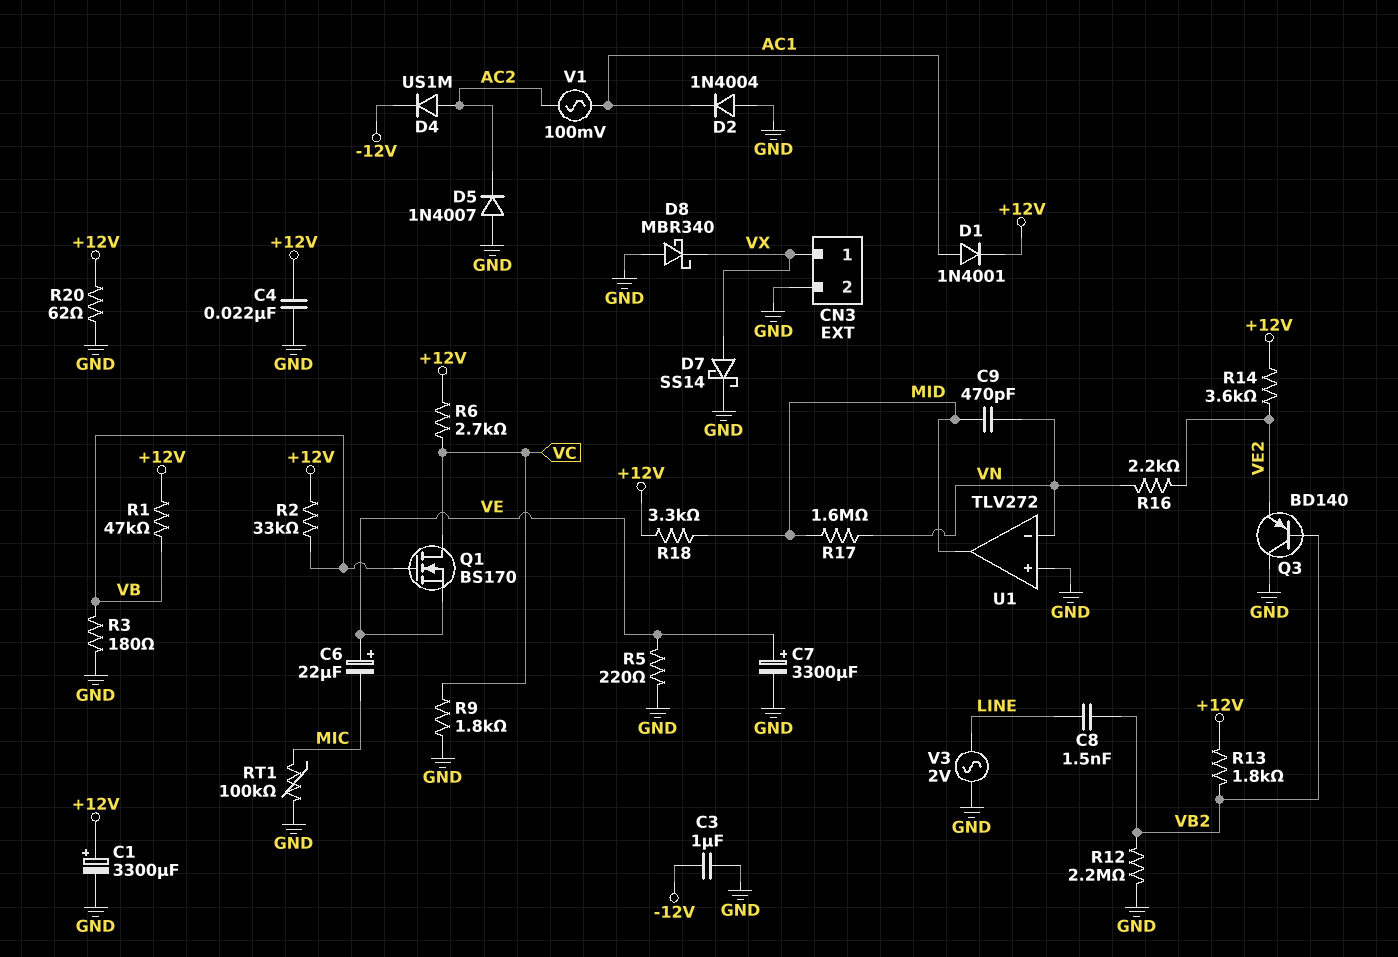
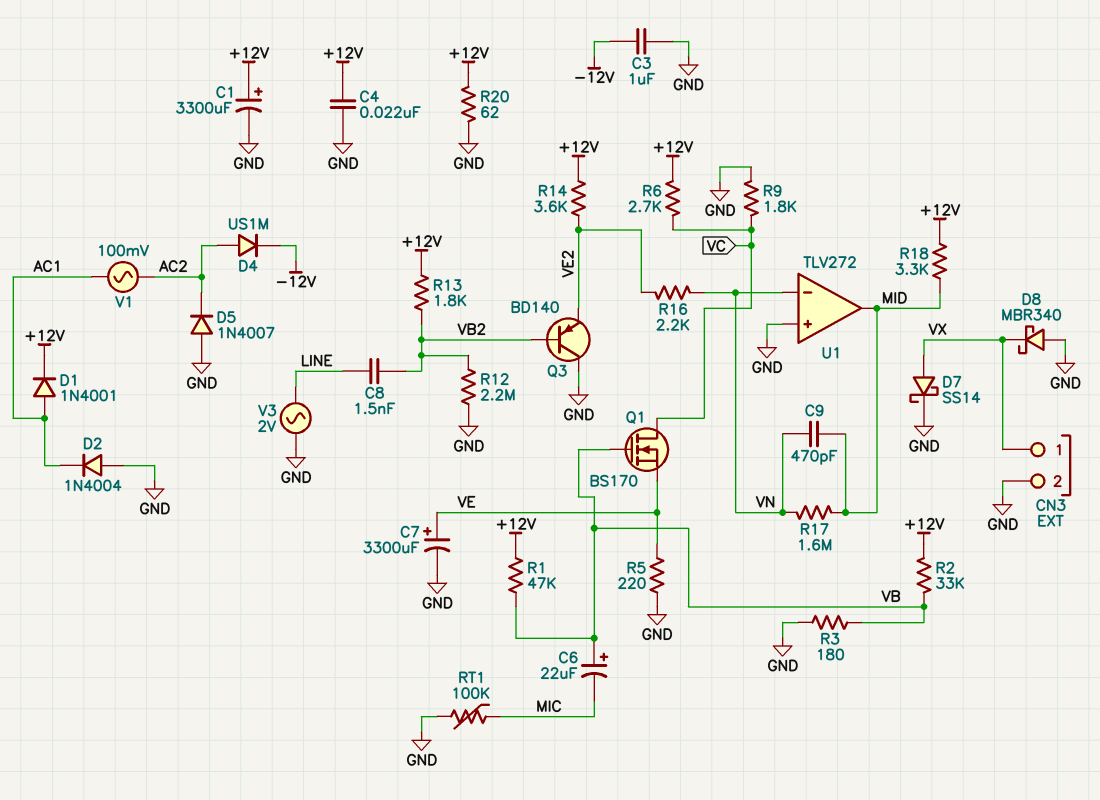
C6: 22uF (plus VE, minus MIC) -> 22uF (plus VB, minus MIC)

